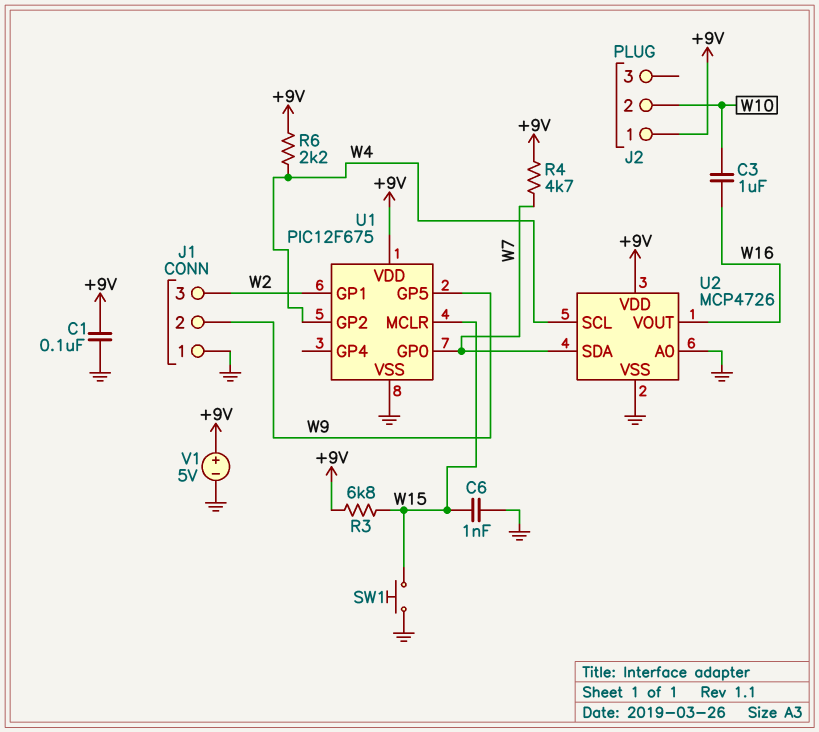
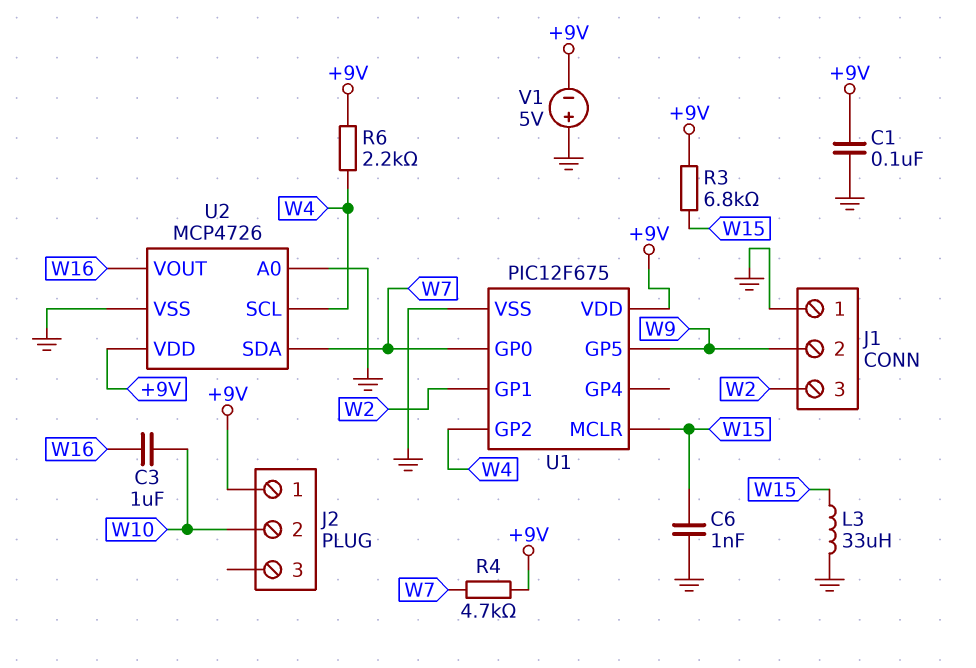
L3: none -> 33uH (GND, W15)
SW1: button (GND, W15) -> none
V1: 5V (plus +9V, minus GND) -> 5V (plus GND, minus +9V)

